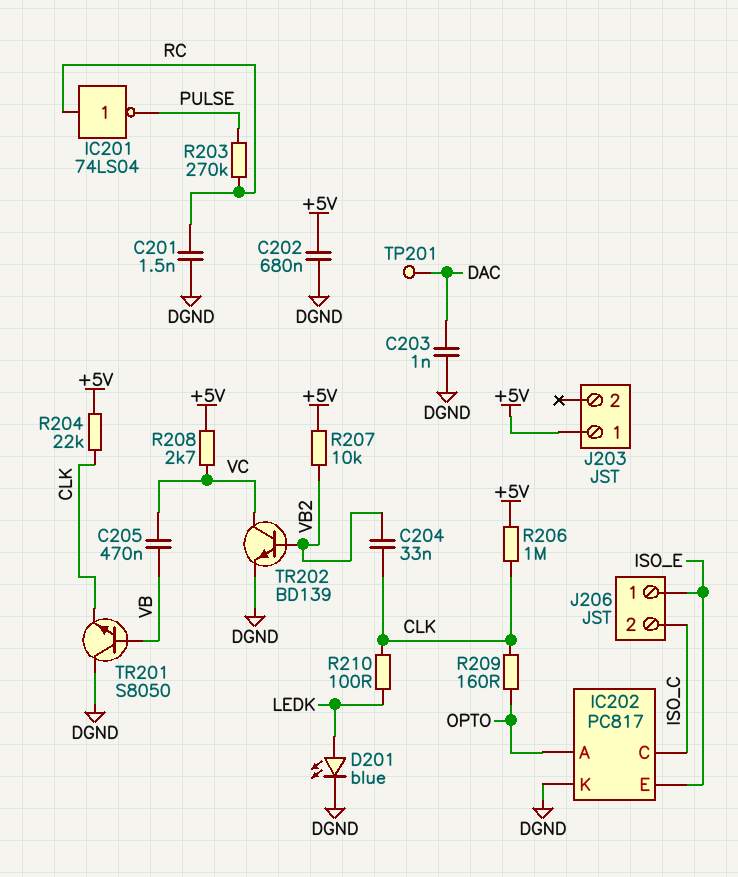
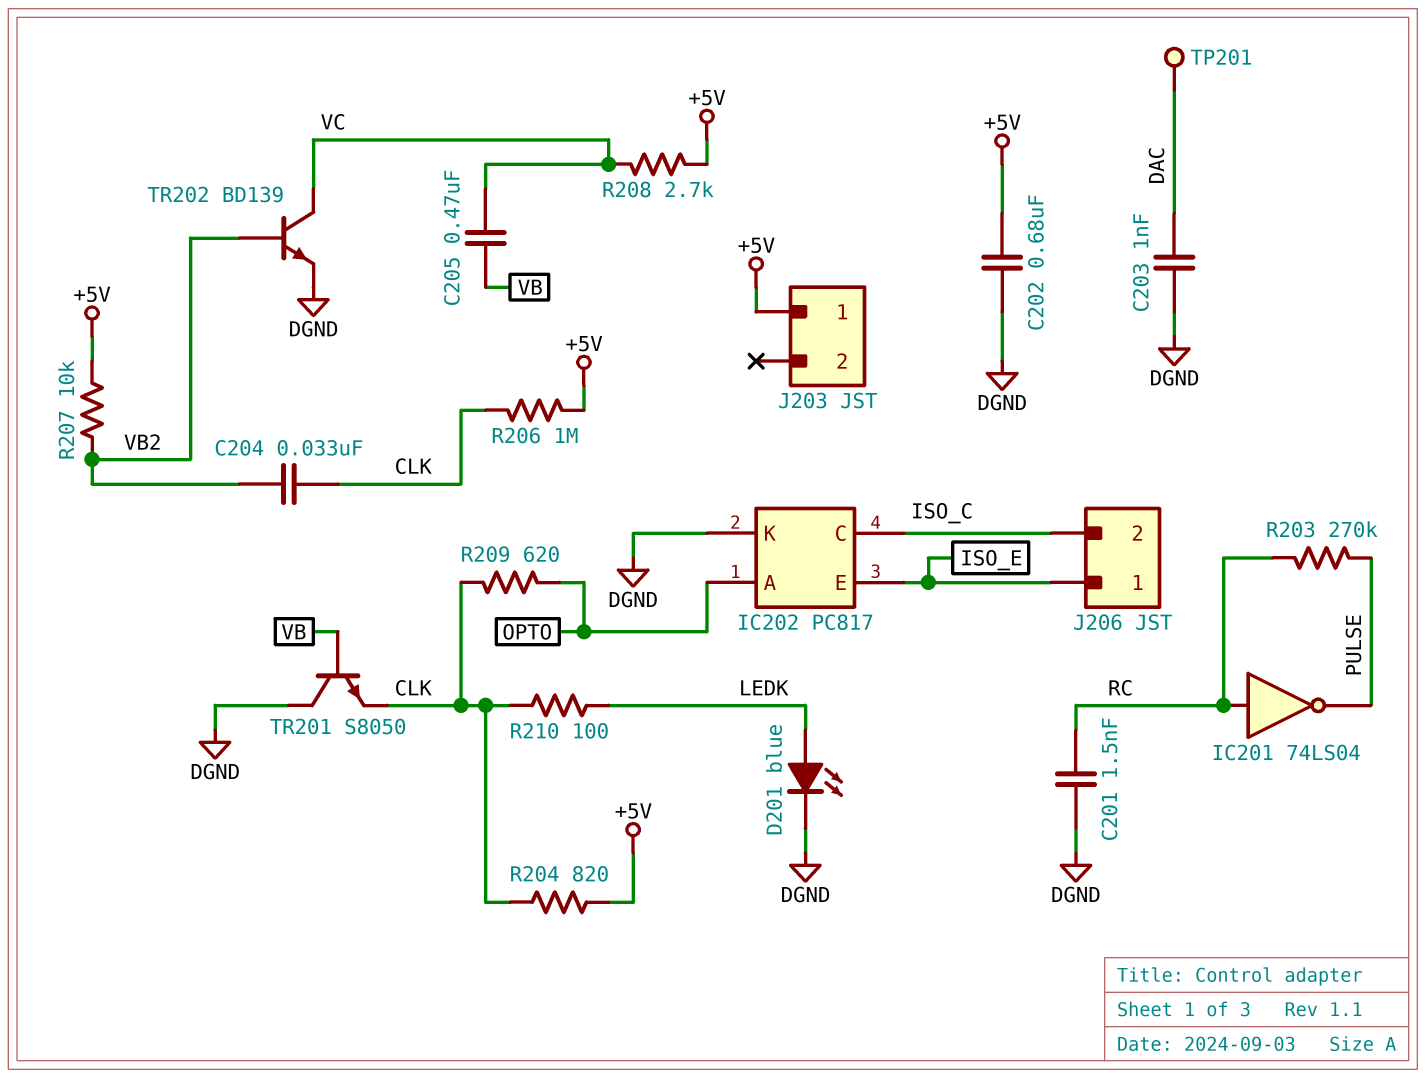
R204: 22k (+5V, CLK) -> 820 (+5V, CLK)
R209: 160 (CLK, OPTO) -> 620 (CLK, OPTO)

